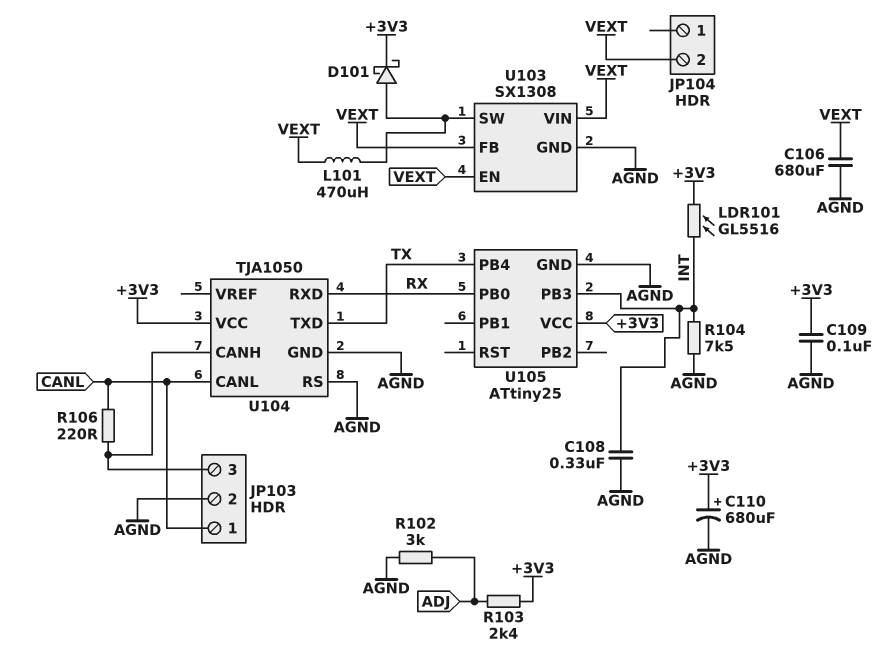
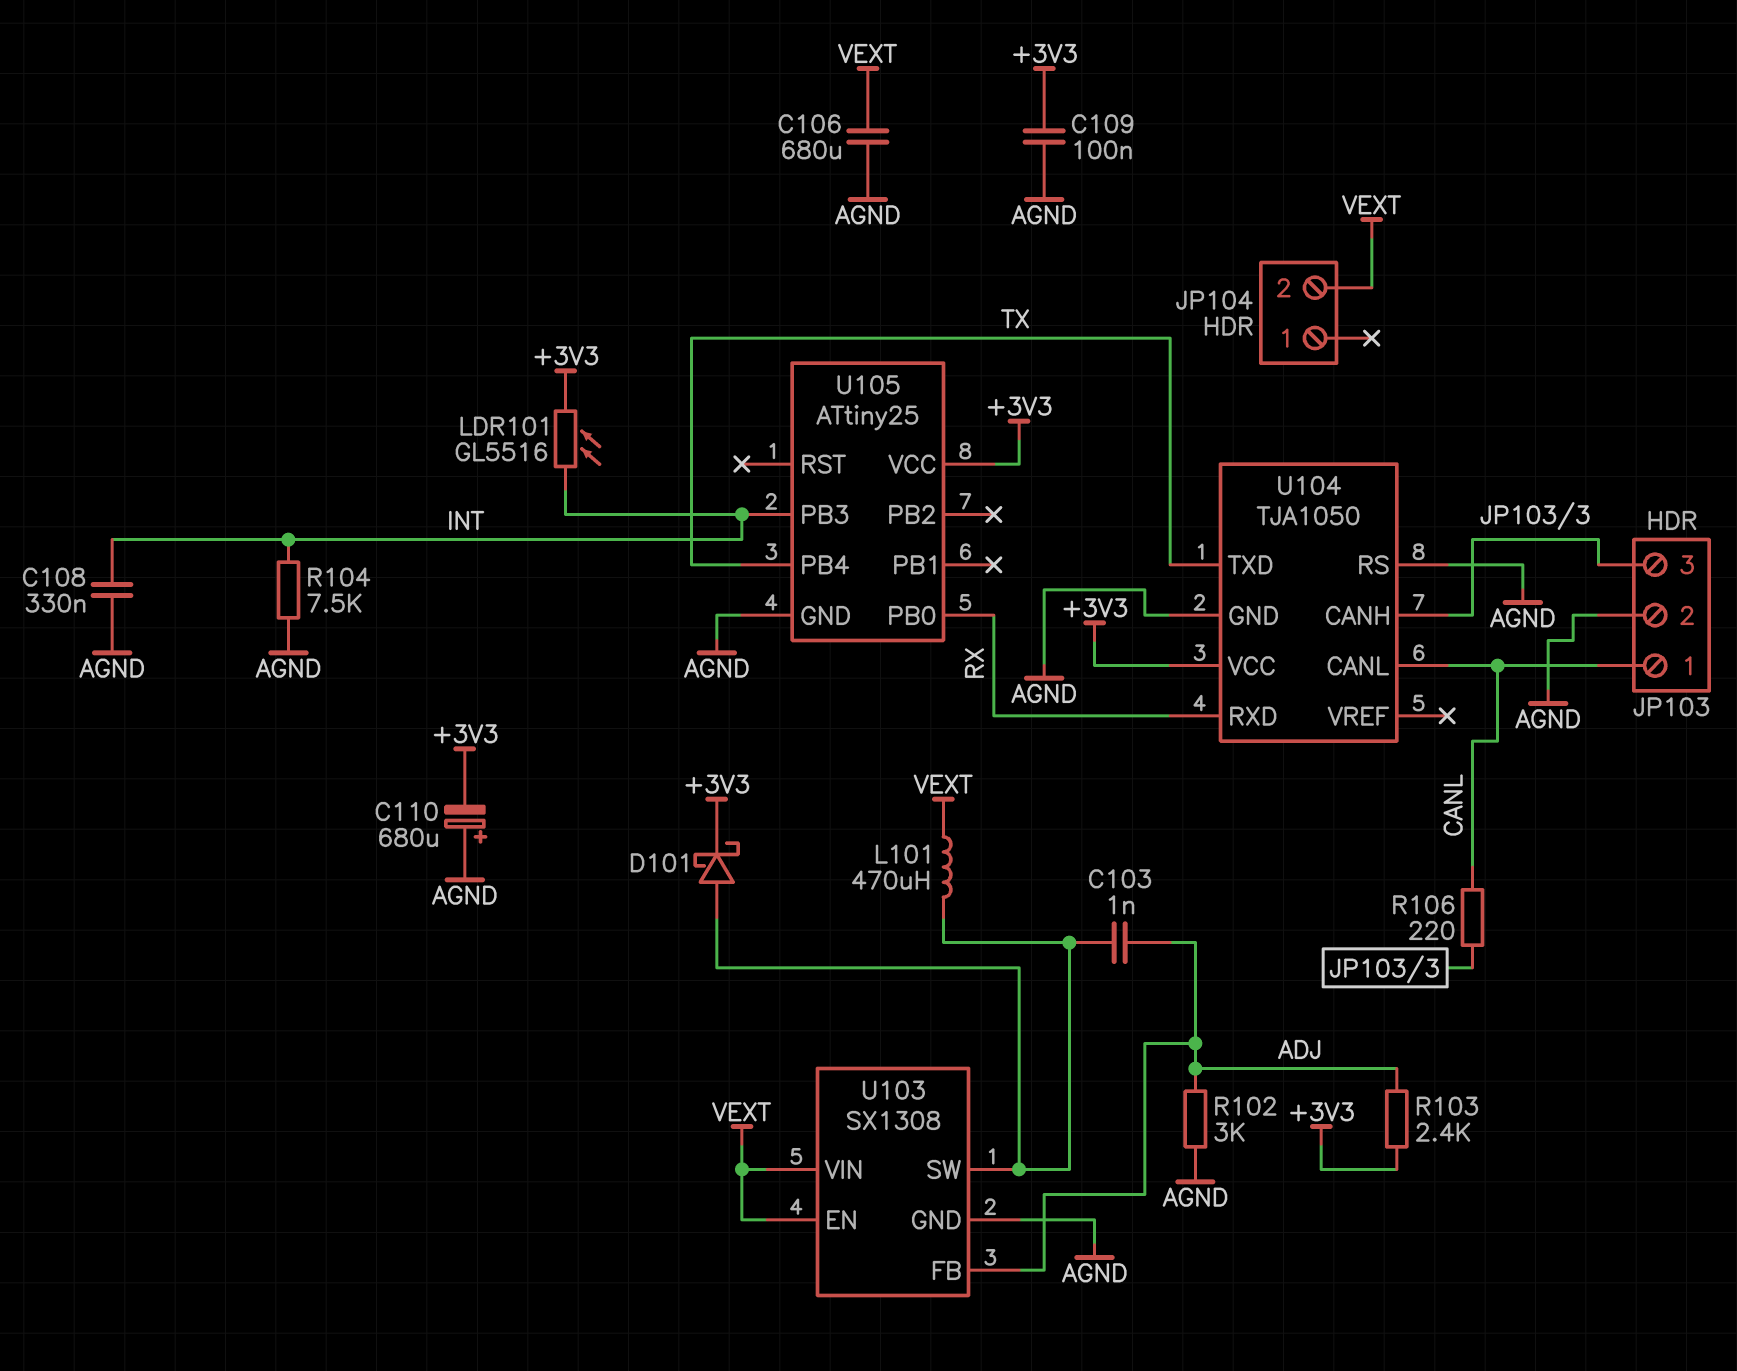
C103: none -> 1nF (ADJ, U103/SW)
C110: 680uF (plus +3V3, minus AGND) -> 680uF (plus AGND, minus +3V3)
U103 pin FB: VEXT -> ADJ

